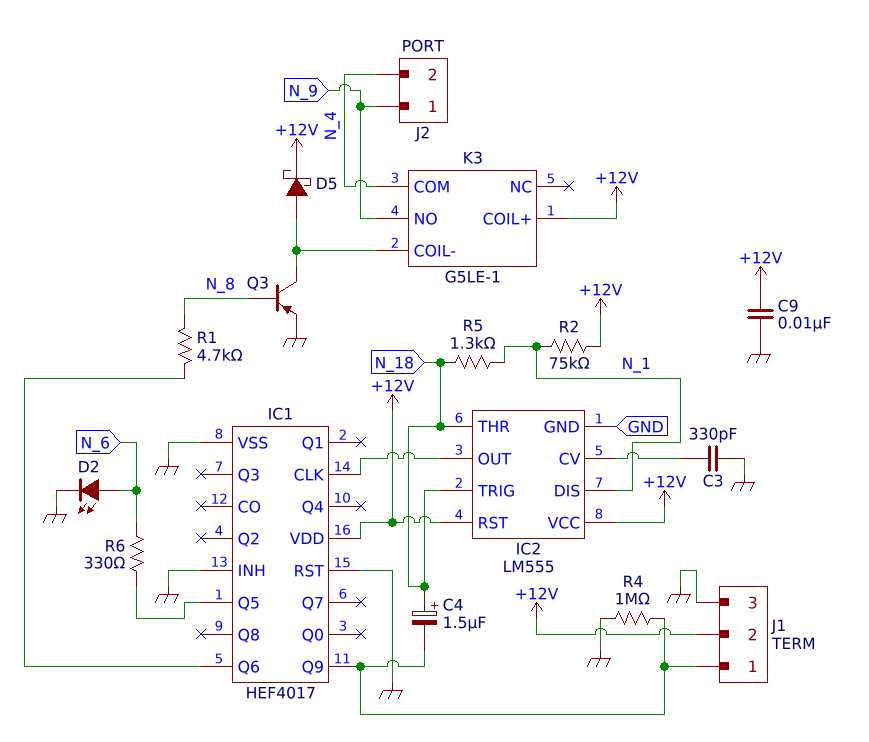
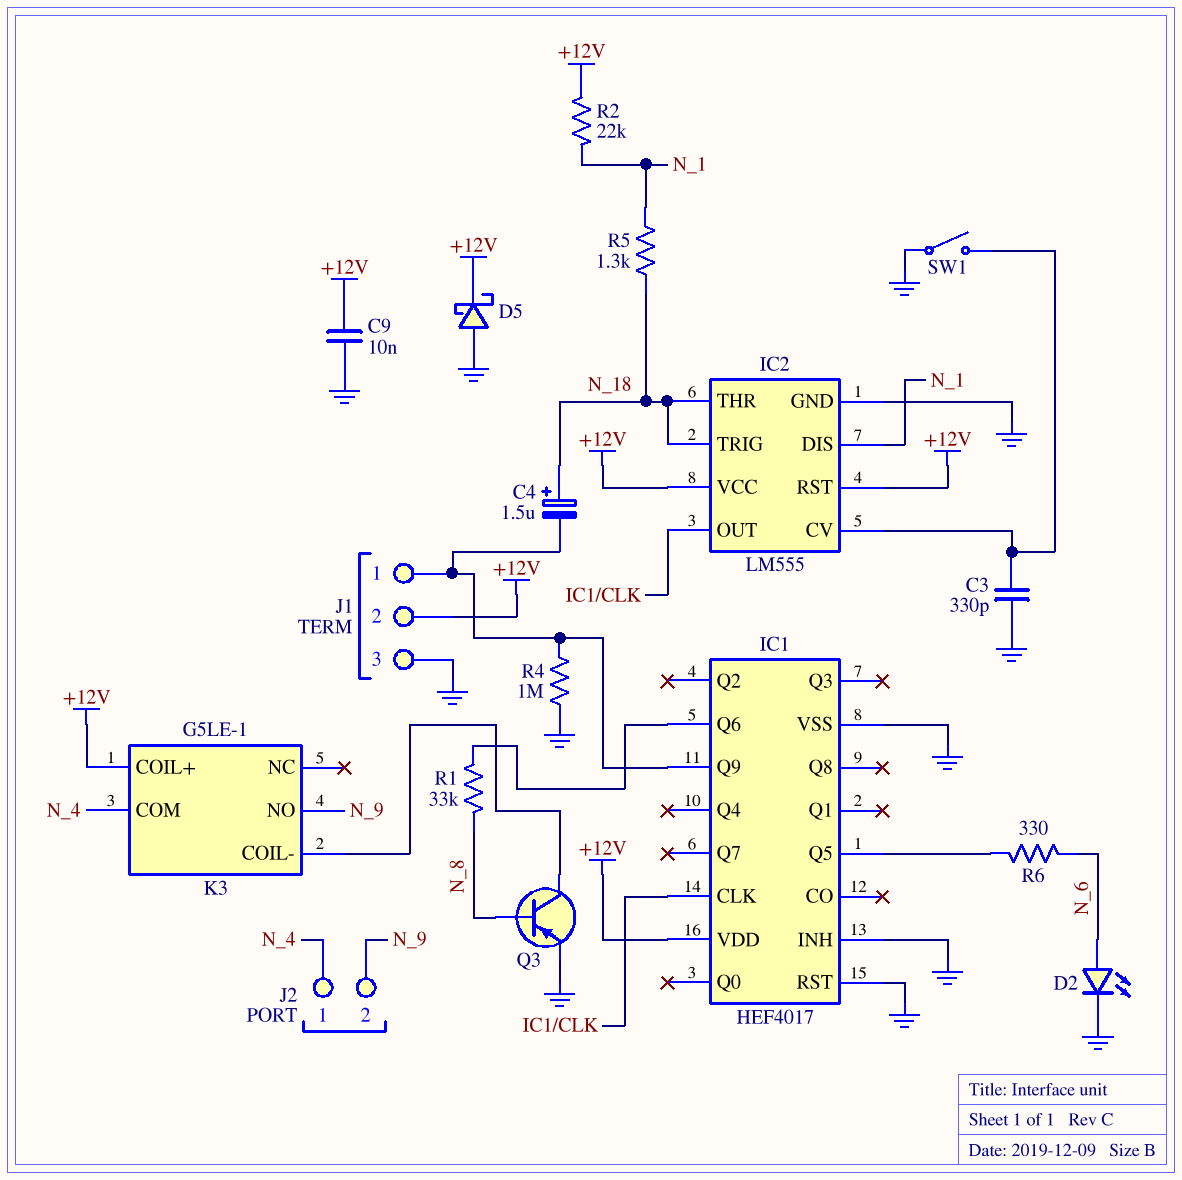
D5: schottky (A K3/COIL-, K +12V) -> schottky (A GND, K +12V)
J2 pin 1: N_9 -> N_4
J2 pin 2: N_4 -> N_9
R1: 4.7k (IC1/Q6, N_8) -> 33k (IC1/Q6, N_8)
R2: 75k (+12V, N_1) -> 22k (+12V, N_1)
SW1: none -> switch (GND, IC2/CV)

